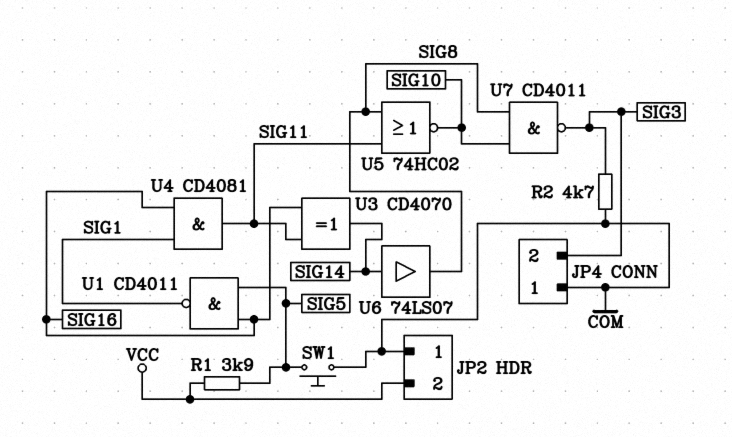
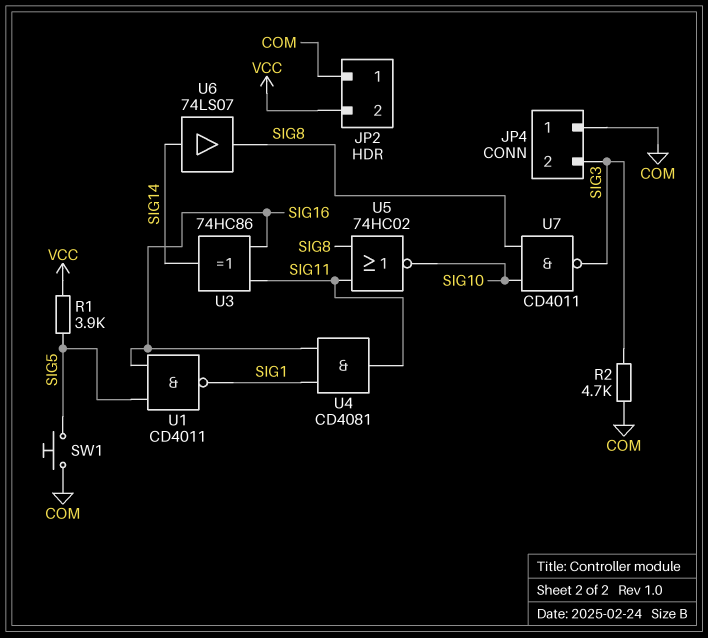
U3: XOR CD4070 (in SIG11, in SIG16, out SIG14) -> XOR 74HC86 (in SIG11, in SIG16, out SIG14)

